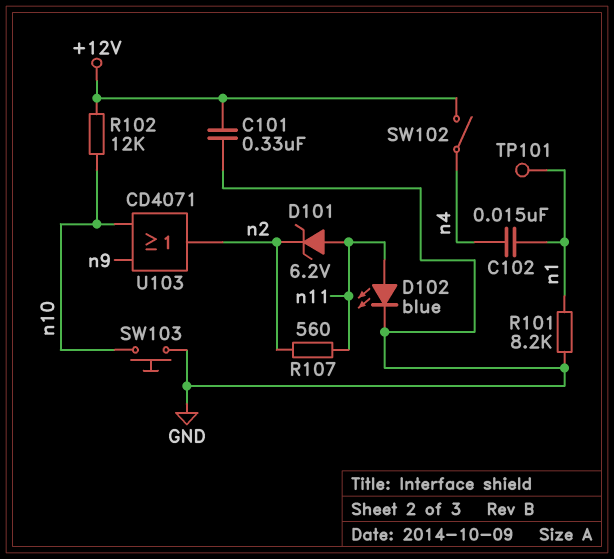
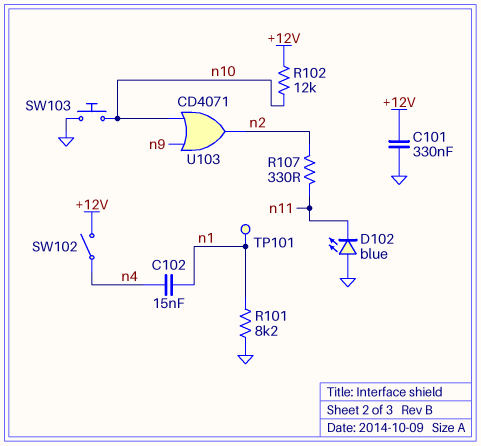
D101: zener 6.2V (A n11, K n2) -> none
D102: LED blue (A n11, K GND) -> LED blue (A GND, K n11)
R107: 560 (n2, n11) -> 330 (n2, n11)

